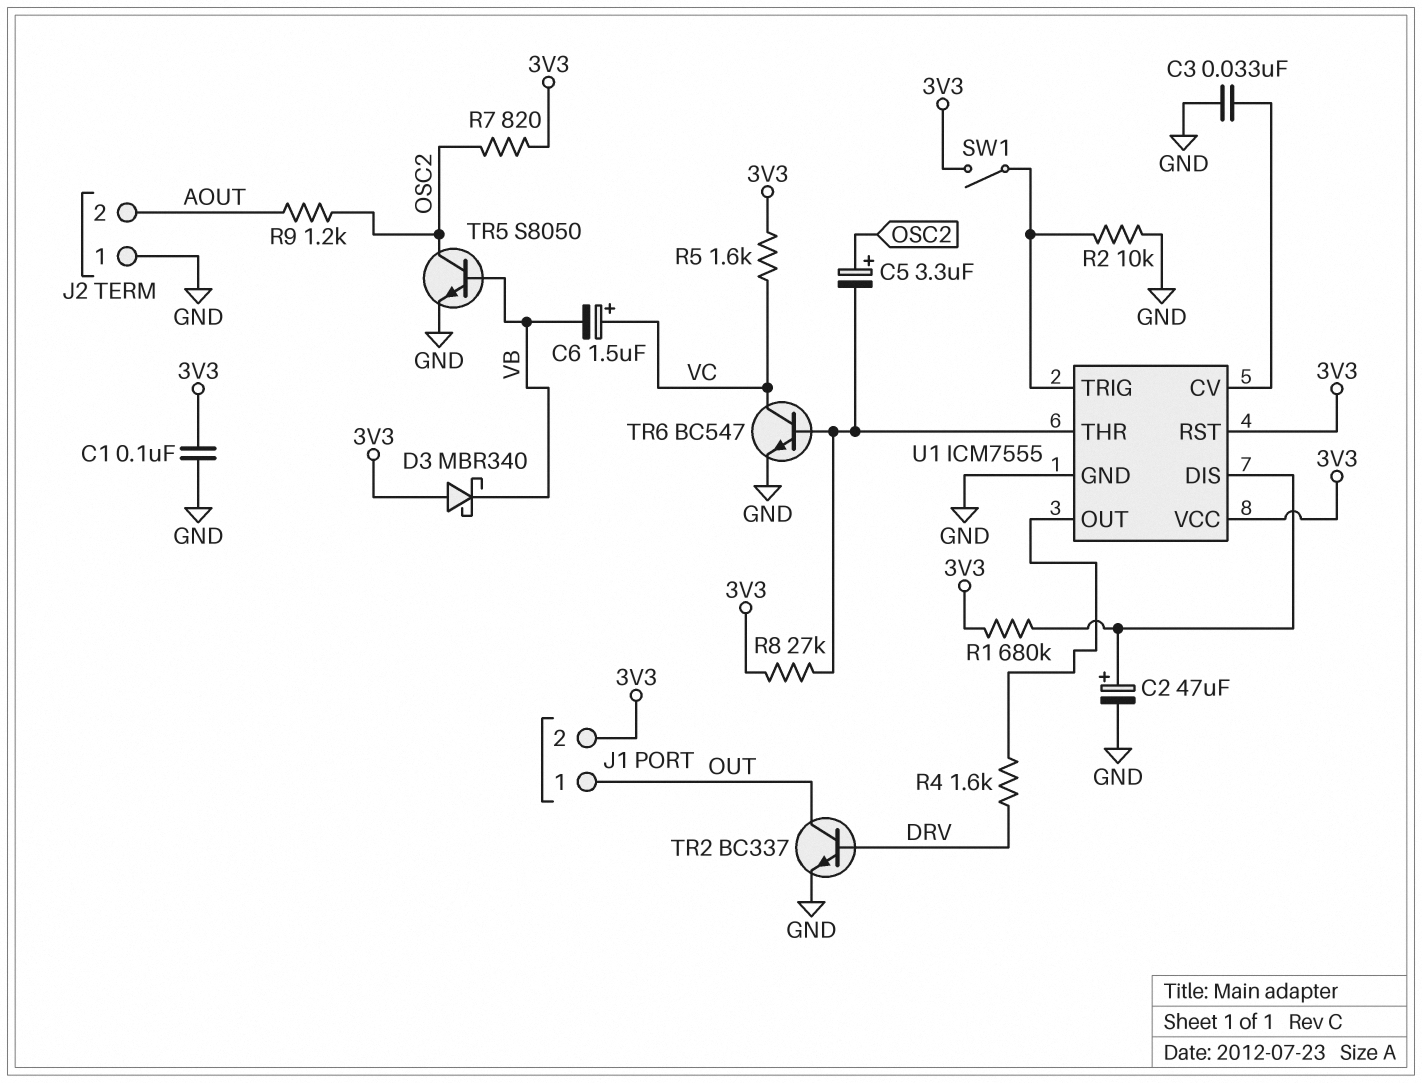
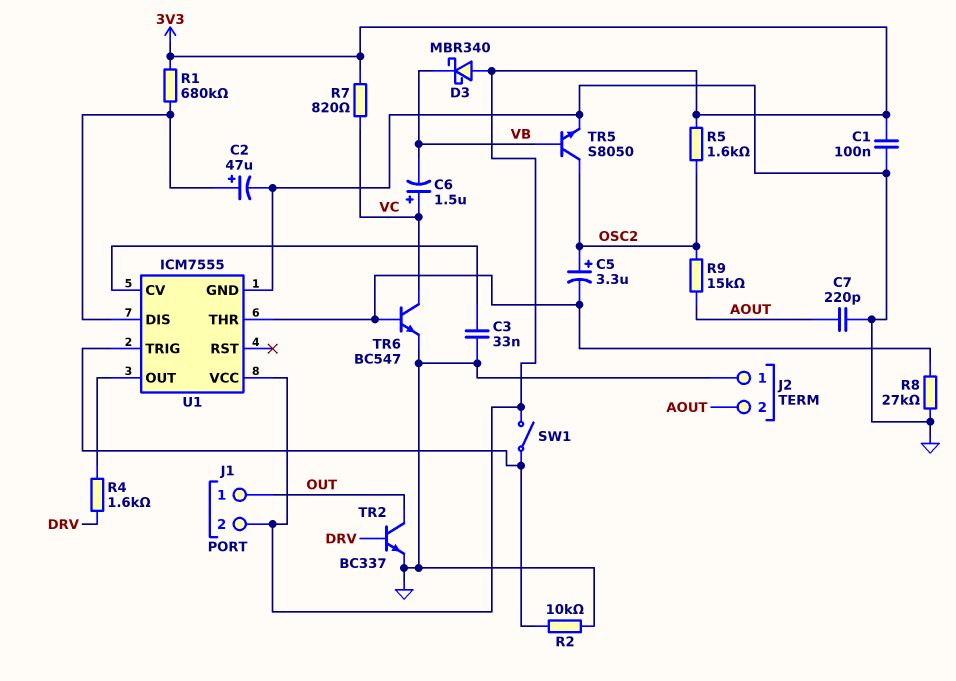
C7: none -> 220pF (AOUT, GND)
R5: 1.6k (3V3, VC) -> 1.6k (3V3, OSC2)
R7: 820 (3V3, OSC2) -> 820 (3V3, VC)
R8: 27k (3V3, U1/THR) -> 27k (GND, U1/THR)
R9: 1.2k (AOUT, OSC2) -> 15k (AOUT, OSC2)
U1 pin RST: 3V3 -> none

